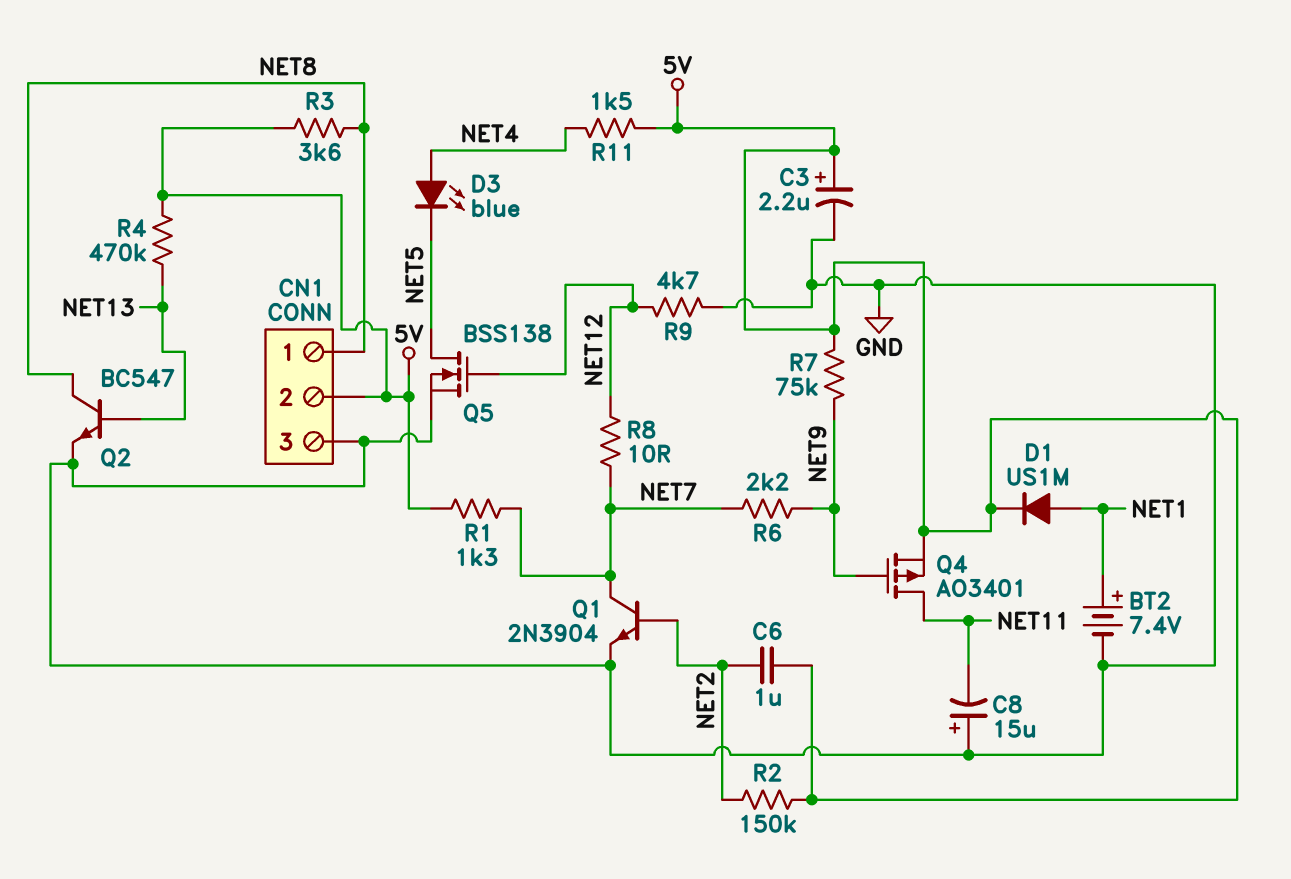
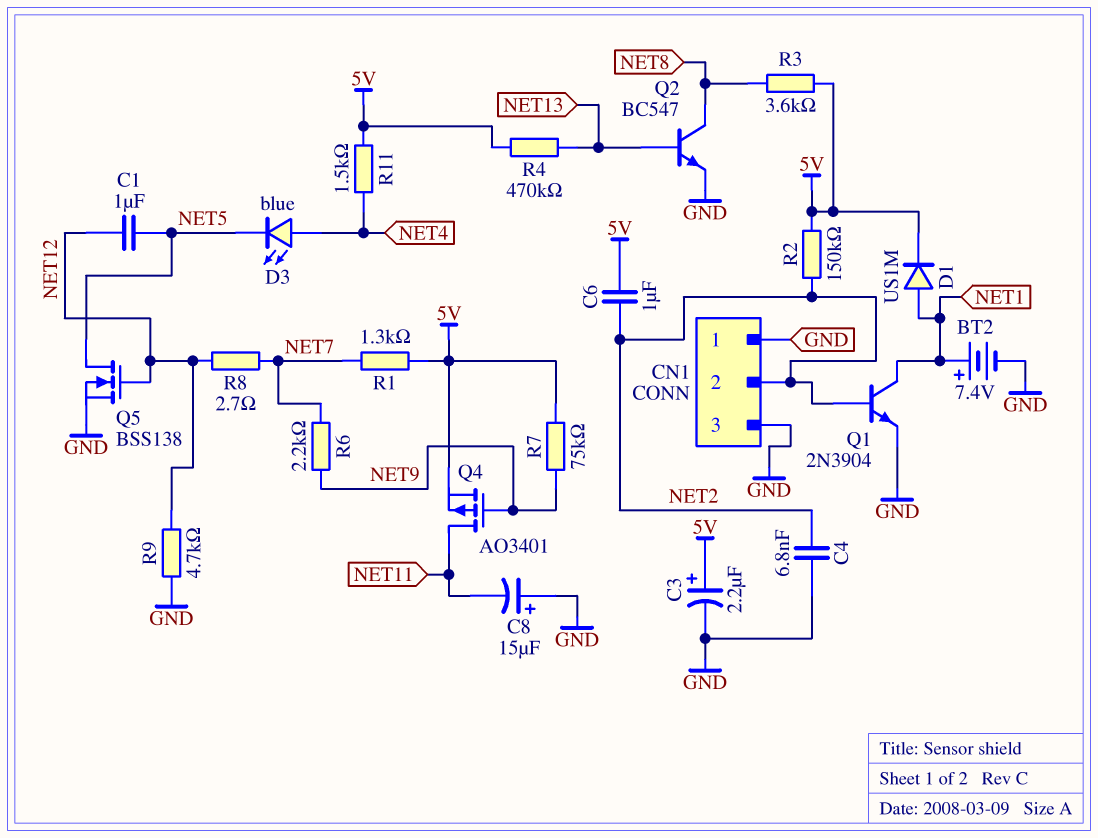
C1: none -> 1uF (NET5, NET12)
C4: none -> 6.8nF (GND, NET2)
CN1 pin 1: NET8 -> GND
CN1 pin 2: 5V -> NET2
Q1: NPN 2N3904 (B NET2, C NET7, E GND) -> NPN 2N3904 (B NET2, C NET1, E GND)
R8: 10 (NET7, NET12) -> 2.7 (NET7, NET12)

